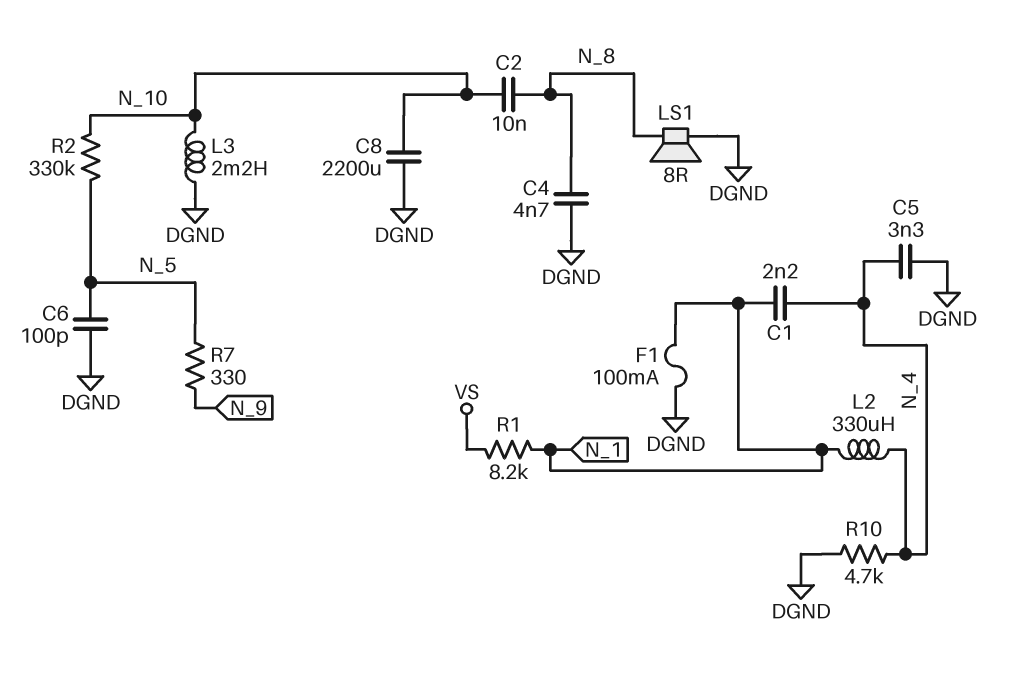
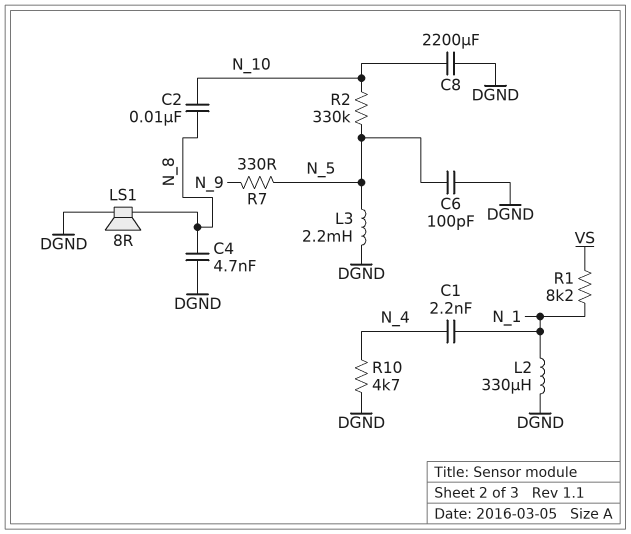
C5: 3.3nF (DGND, N_4) -> none
F1: 100mA (DGND, N_1) -> none
L2: 330uH (N_1, N_4) -> 330uH (DGND, N_1)
L3: 2.2mH (DGND, N_10) -> 2.2mH (DGND, N_5)

